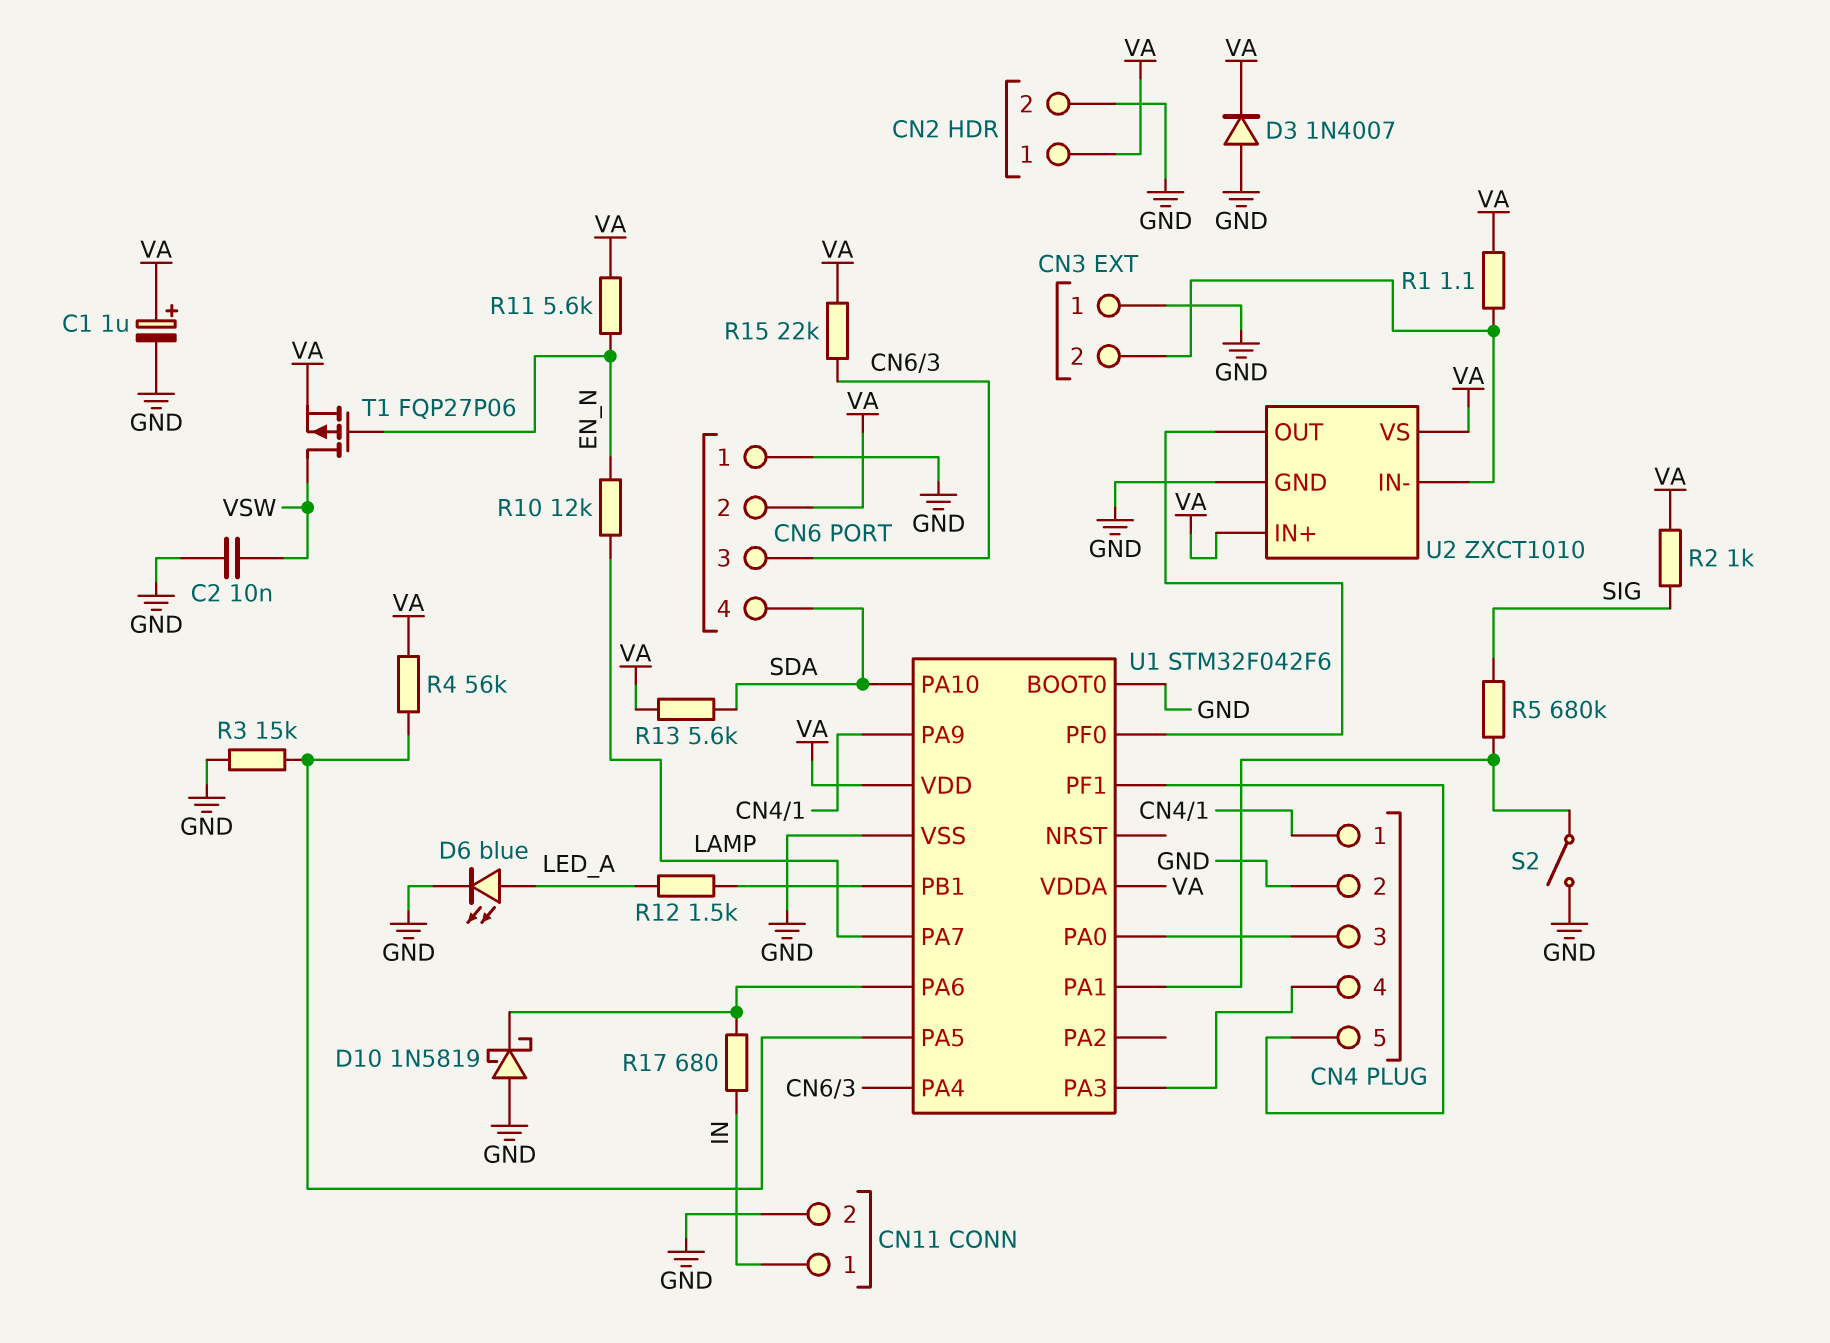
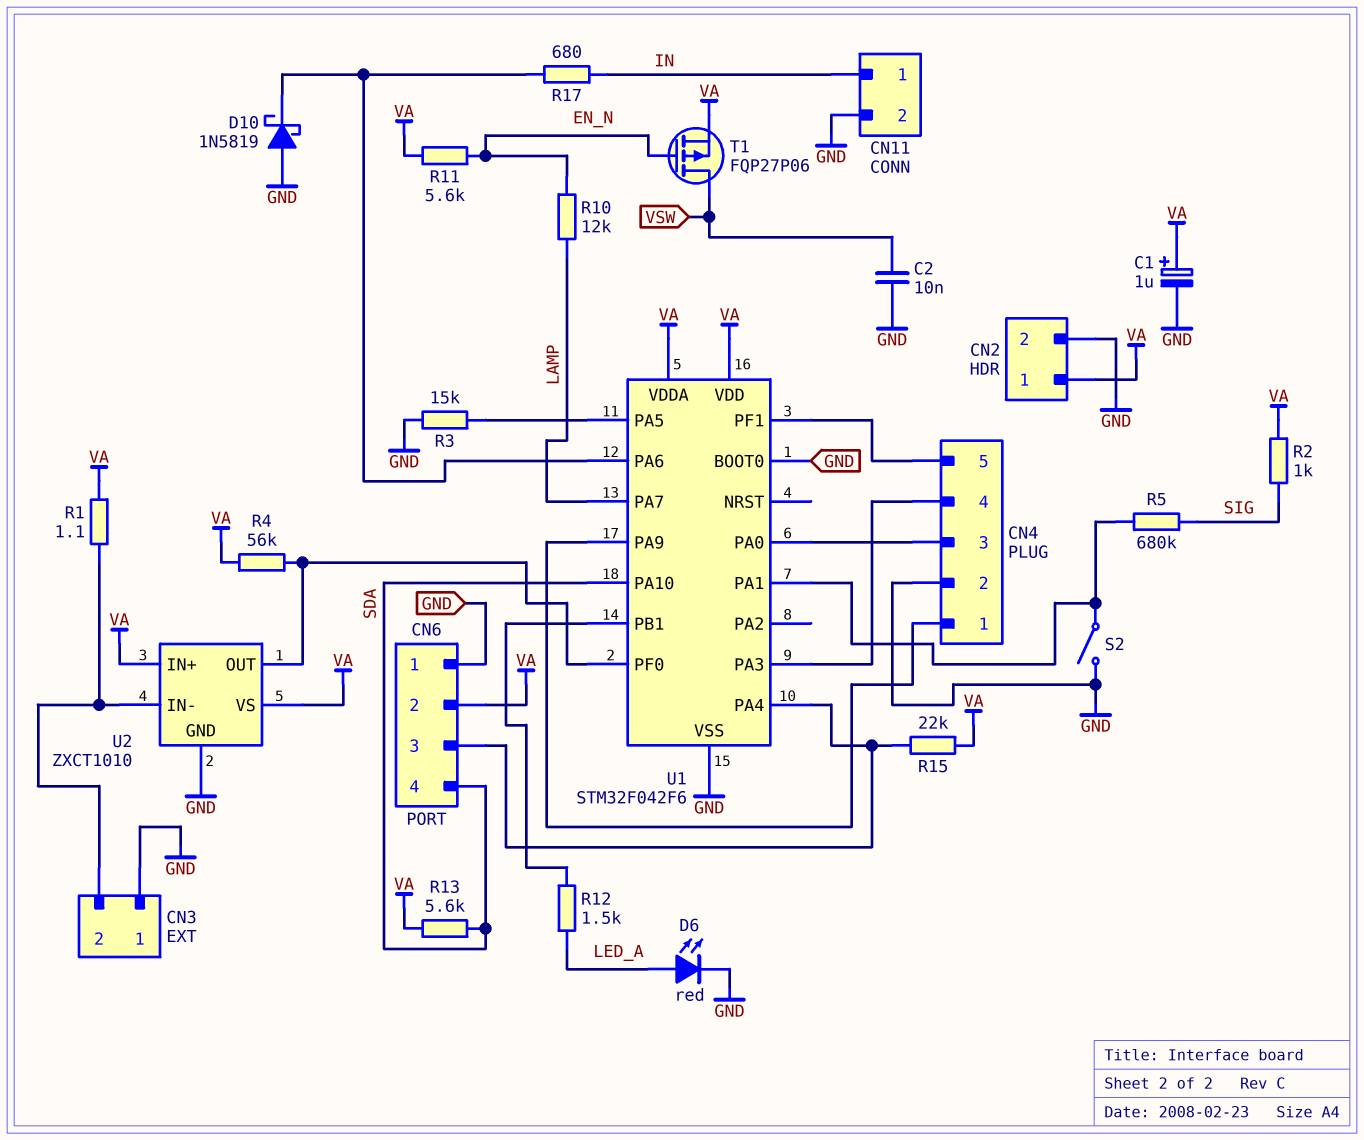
D3: diode 1N4007 (A GND, K VA) -> none
D6: LED blue (A LED_A, K GND) -> LED red (A LED_A, K GND)
R4: 56k (U1/PA5, VA) -> 56k (U1/PF0, VA)

